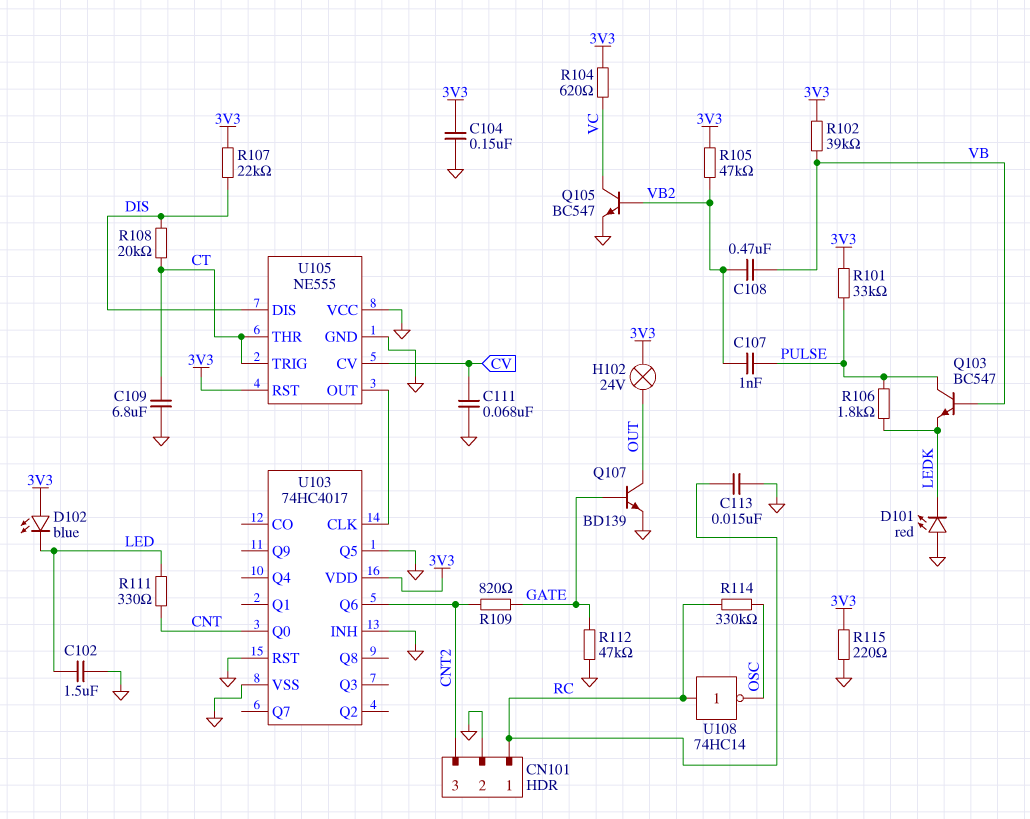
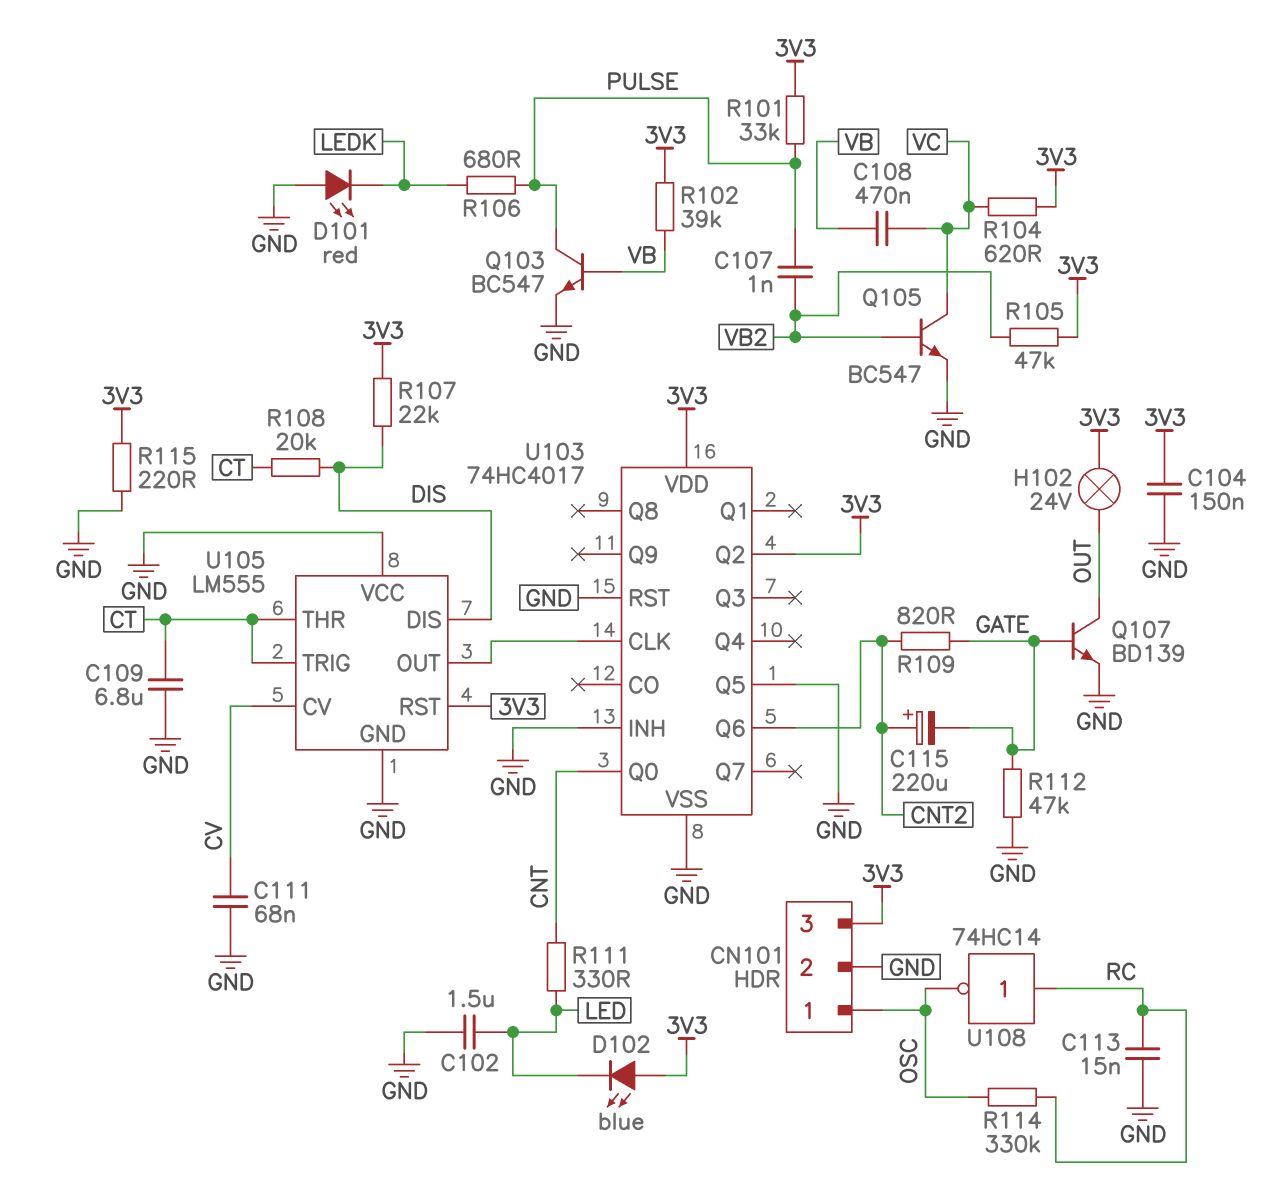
C108: 470nF (VB, VB2) -> 470nF (VB, VC)
C115: none -> 220uF (plus CNT2, minus GATE)
CN101 pin 1: RC -> OSC
CN101 pin 3: CNT2 -> 3V3
Q103: NPN BC547 (B VB, C PULSE, E LEDK) -> NPN BC547 (B VB, C PULSE, E GND)
R106: 1.8k (LEDK, PULSE) -> 680 (LEDK, PULSE)
U103 pin Q2: none -> 3V3
U105: NE555 -> LM555

